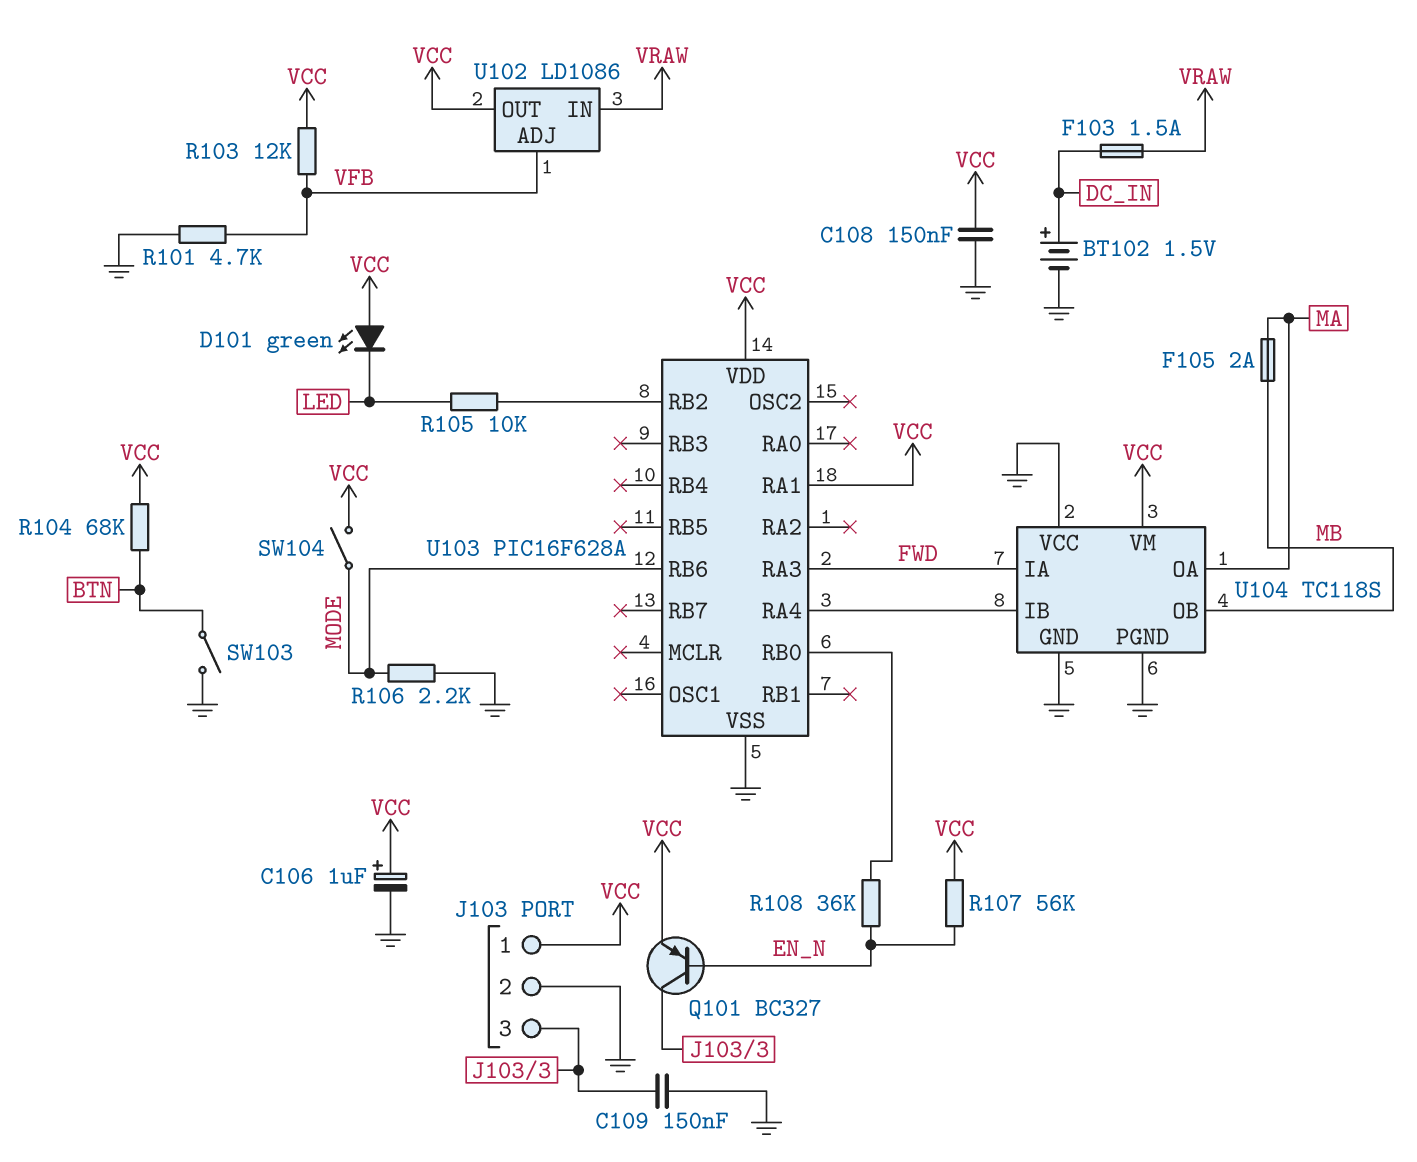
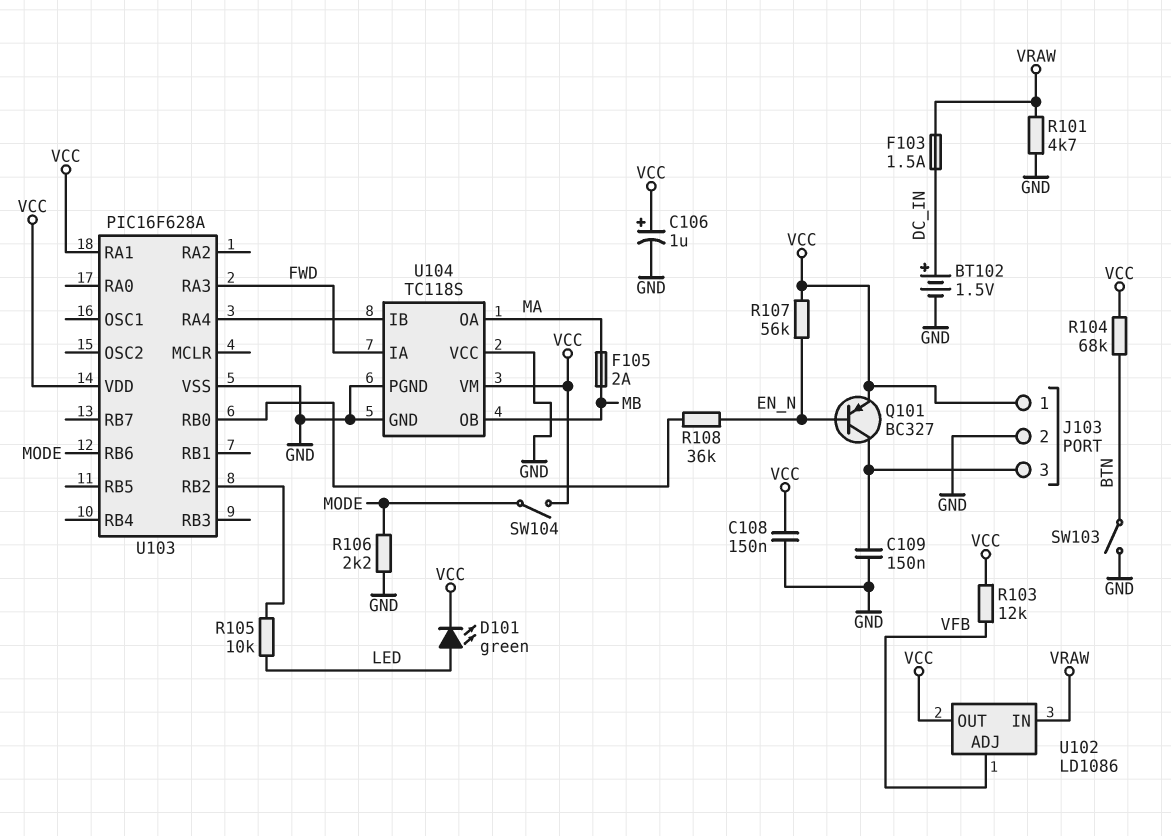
D101: LED green (A VCC, K LED) -> LED green (A LED, K VCC)
R101: 4.7k (GND, VFB) -> 4.7k (GND, VRAW)

